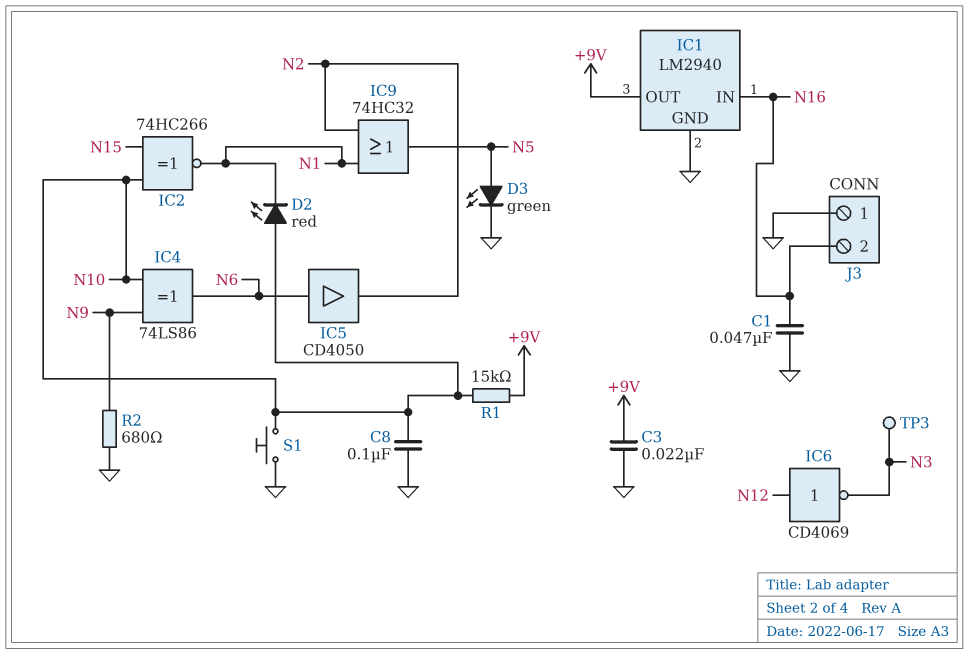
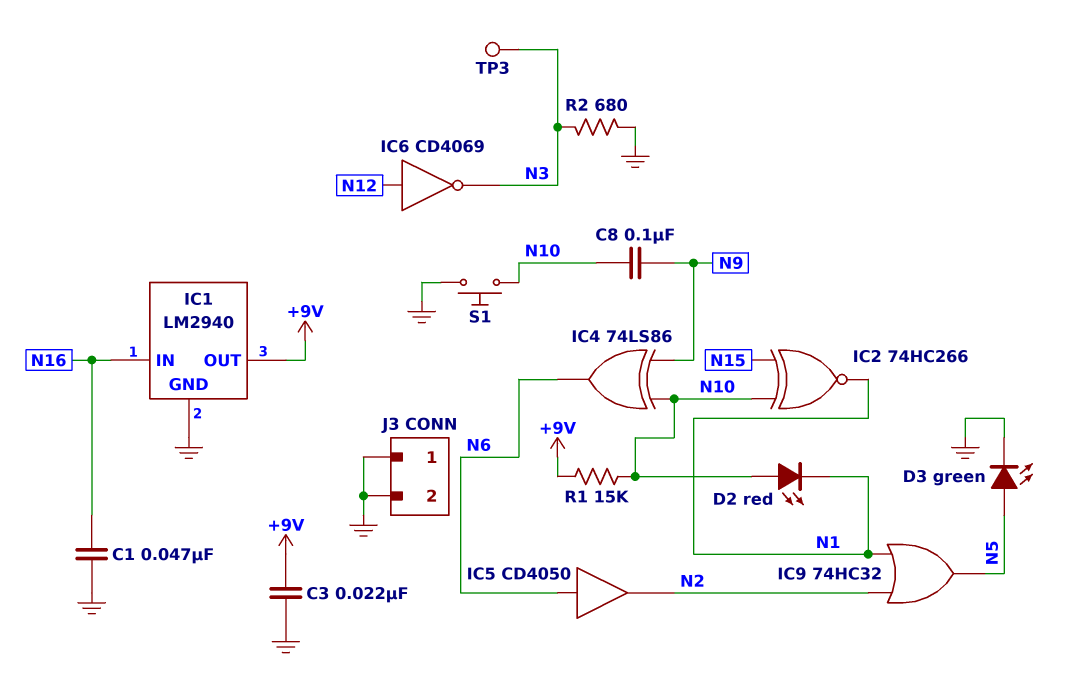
C8: 100nF (GND, N10) -> 100nF (N9, N10)
J3 pin 2: N16 -> GND
R2: 680 (GND, N9) -> 680 (GND, N3)

